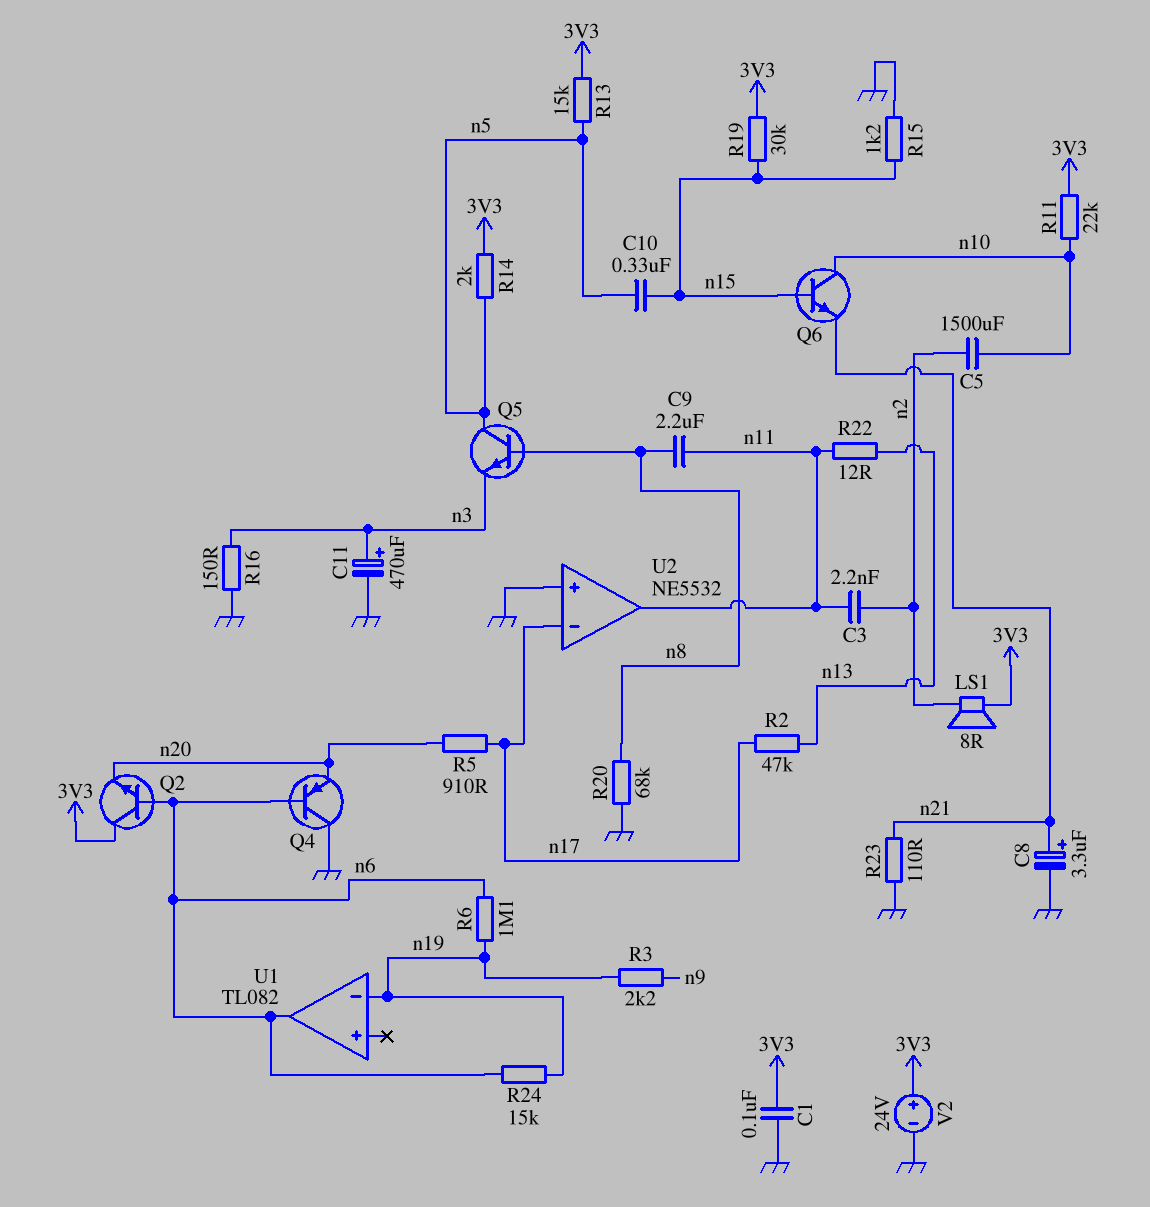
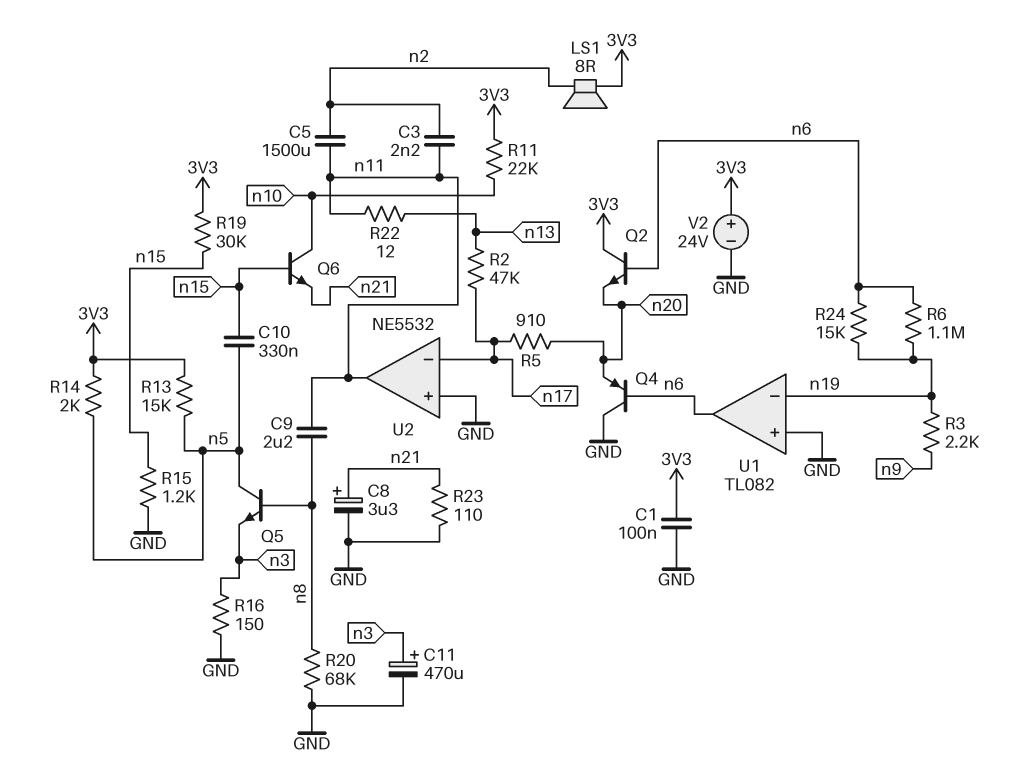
C5: 1500uF (n2, n10) -> 1500uF (n2, n11)
U1 pin in+: none -> GND

